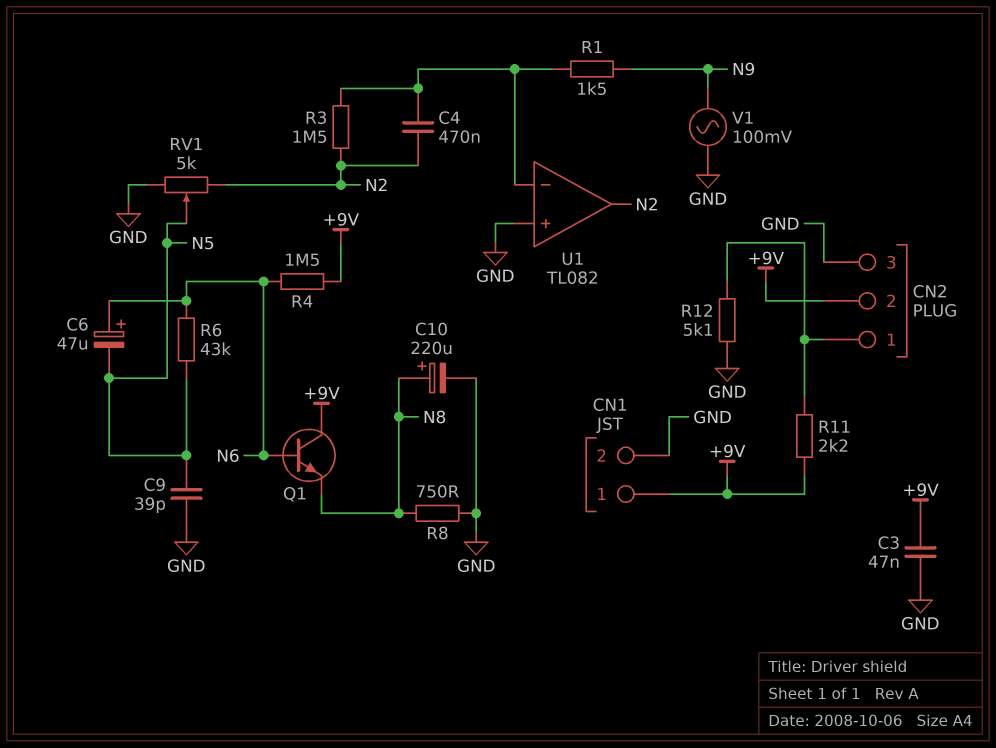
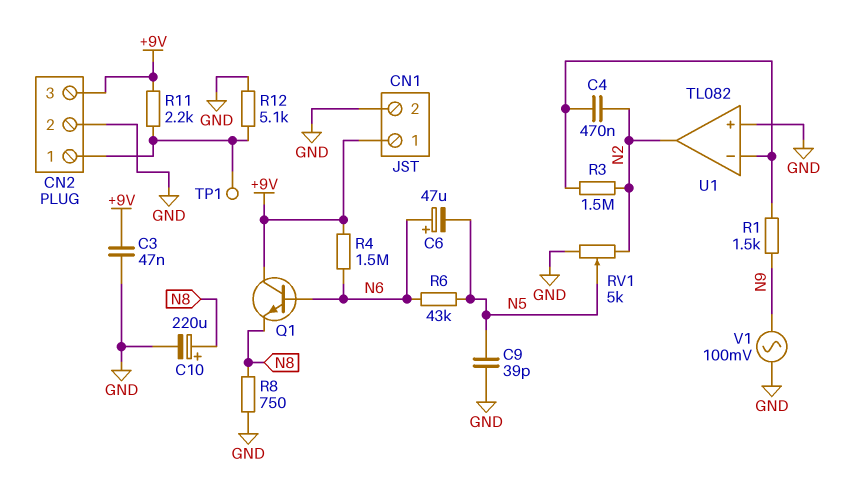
CN2 pin 2: +9V -> GND
CN2 pin 3: GND -> +9V
TP1: none -> test point (CN2/1)

